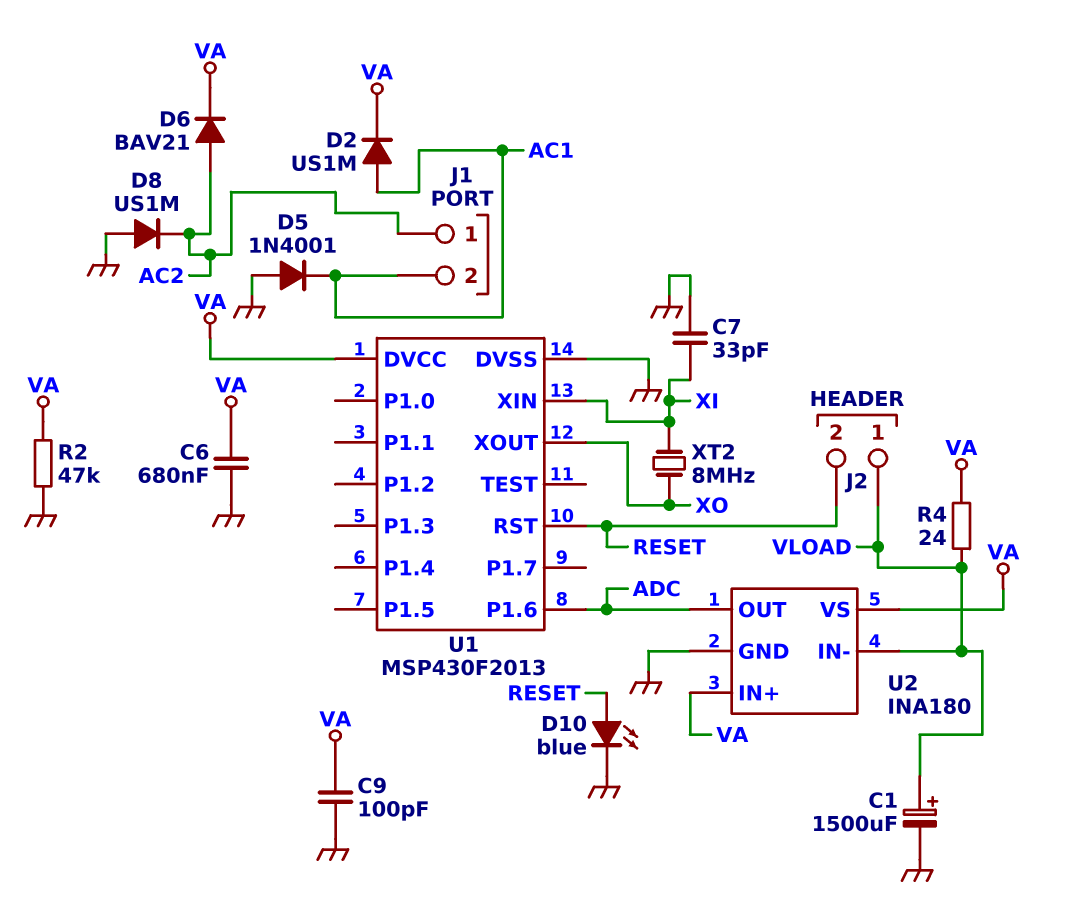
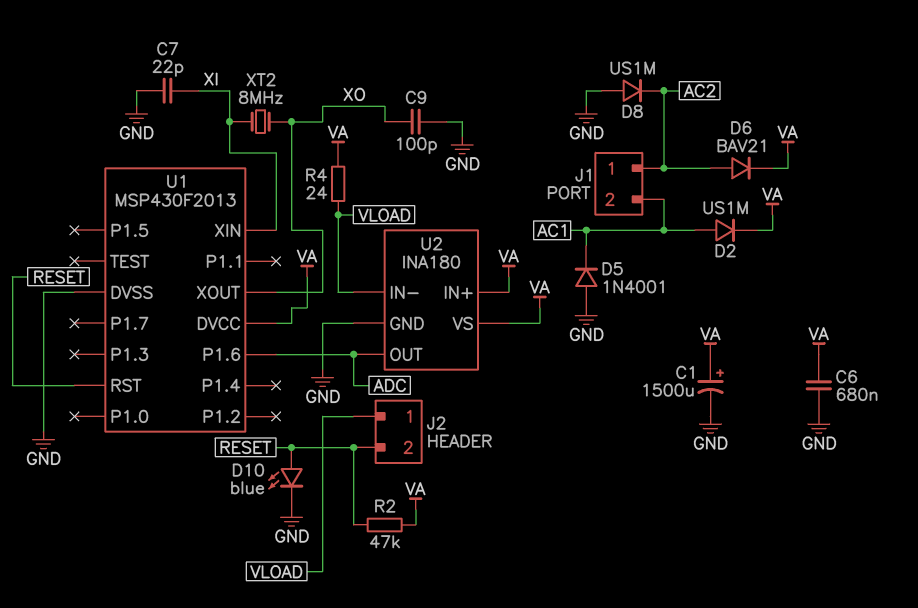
C1: 1500uF (plus VLOAD, minus GND) -> 1500uF (plus VA, minus GND)
C7: 33pF (GND, XI) -> 22pF (GND, XI)
C9: 100pF (GND, VA) -> 100pF (GND, XO)
R2: 47k (GND, VA) -> 47k (RESET, VA)

